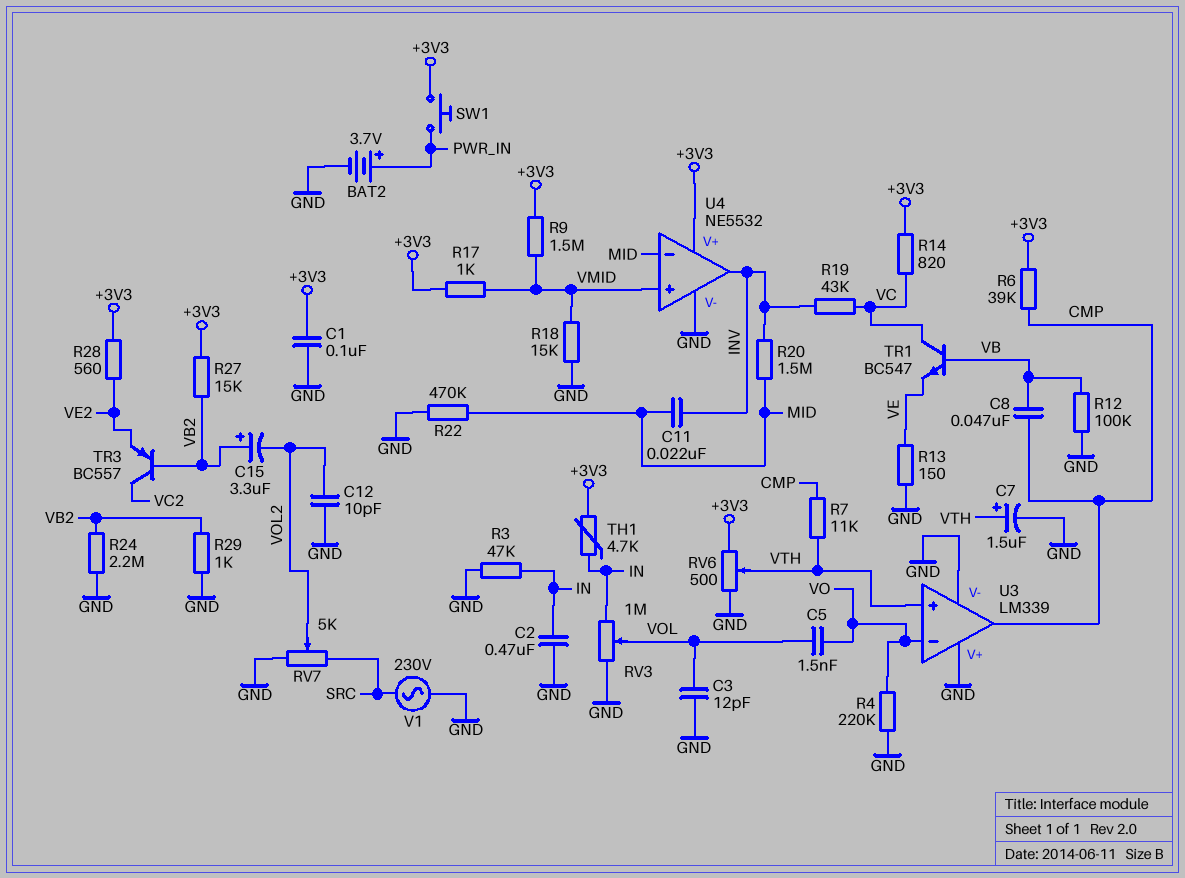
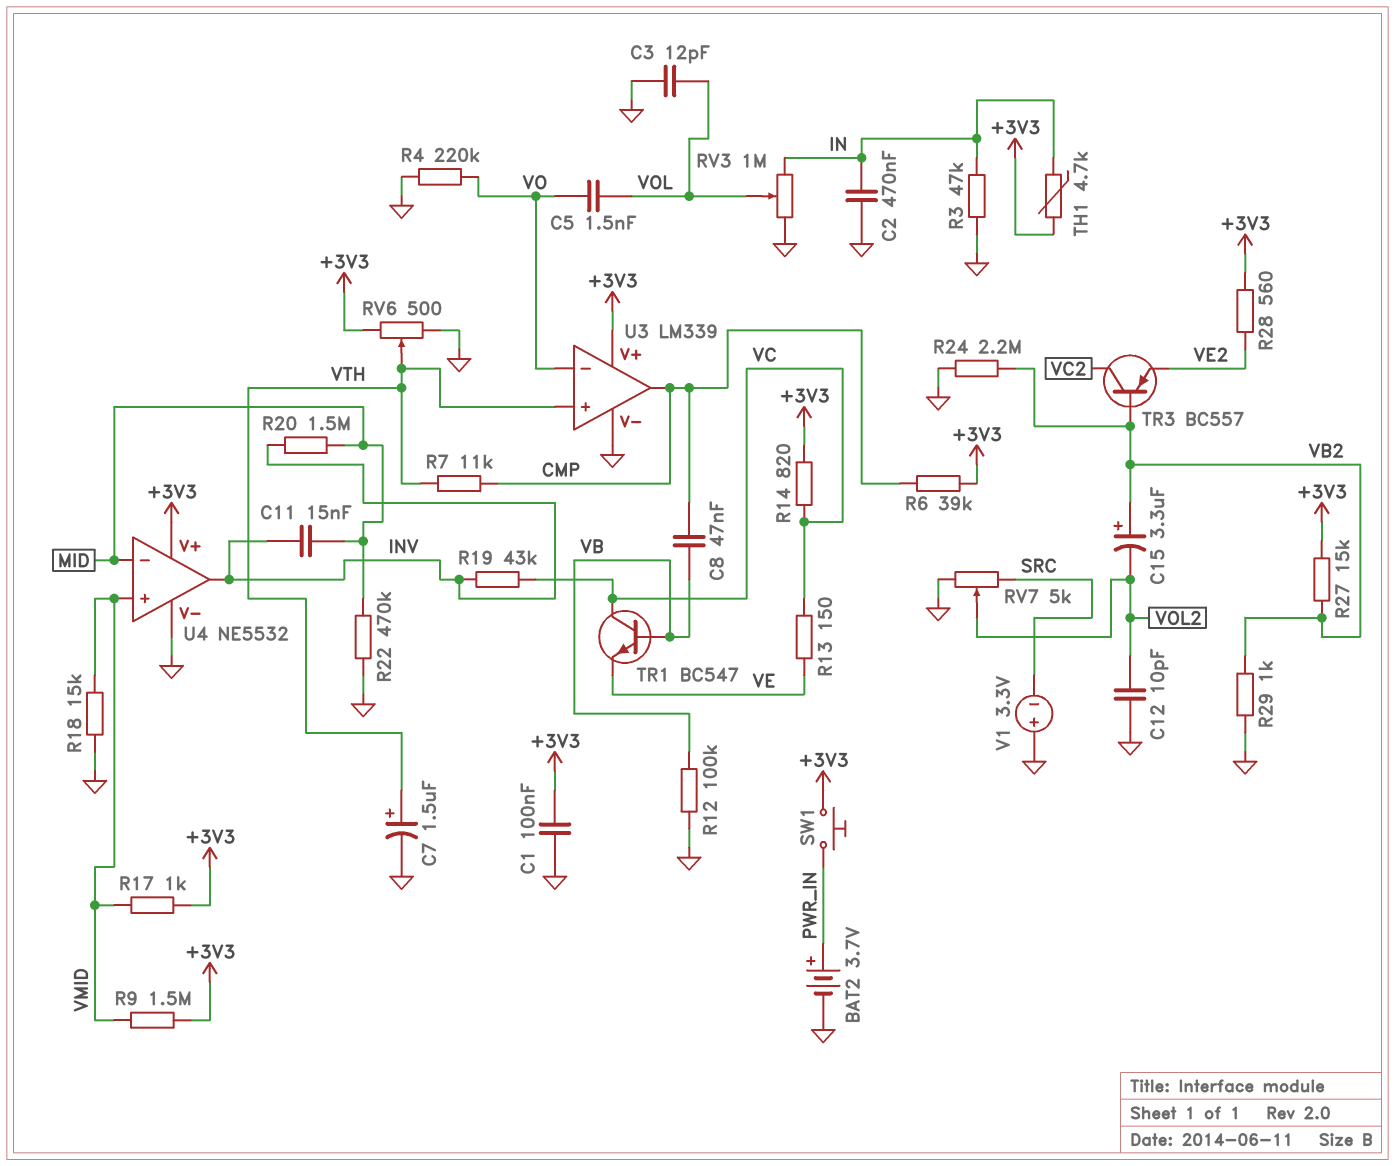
C11: 22nF (INV, MID) -> 15nF (INV, MID)
R13: 150 (GND, VE) -> 150 (VC, VE)
U3 pin V+: GND -> +3V3
V1: AC 230V (GND, SRC) -> 3.3V (plus GND, minus SRC)

